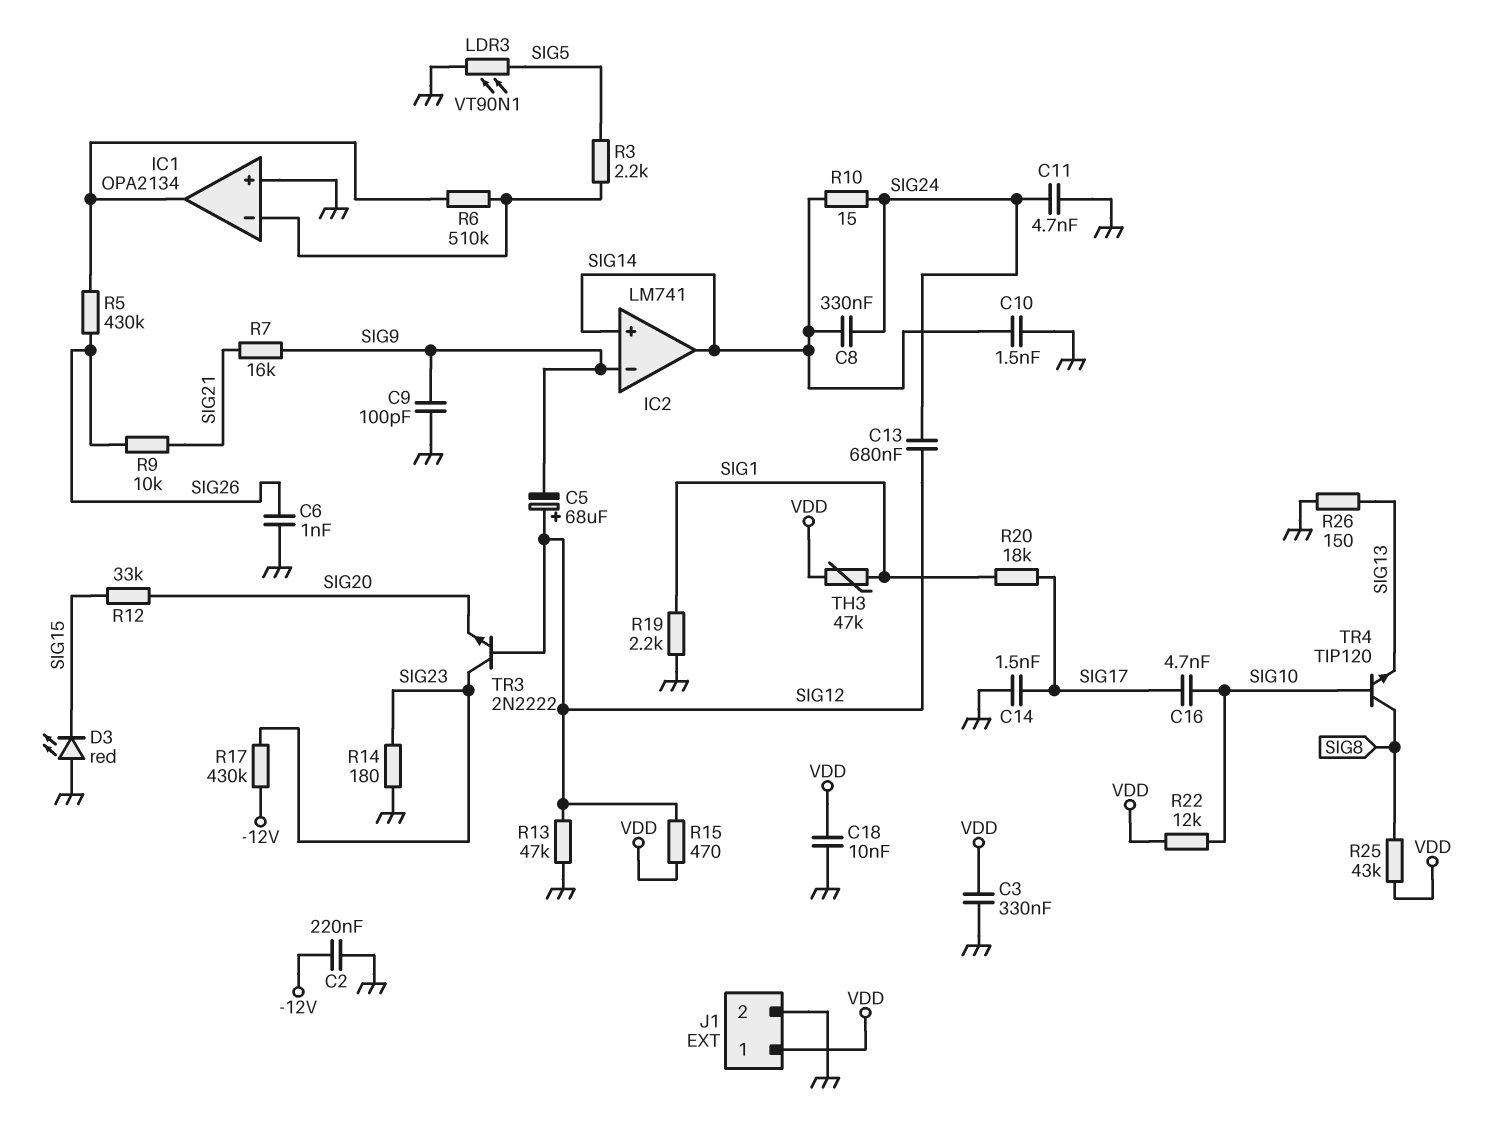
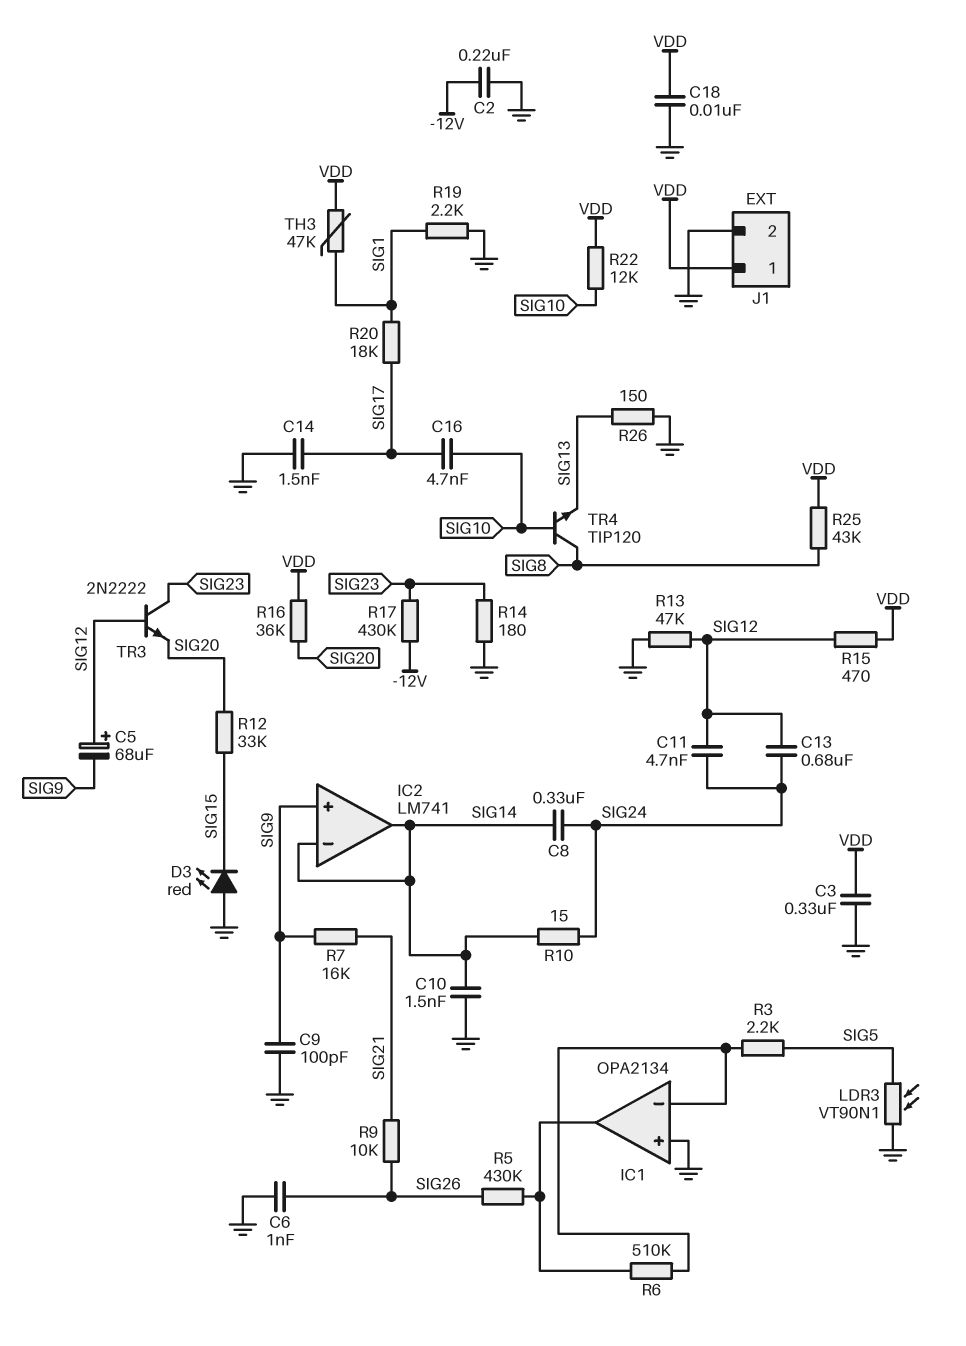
C11: 4.7nF (GND, SIG24) -> 4.7nF (SIG12, SIG24)
IC2 pin in+: SIG14 -> SIG9
IC2 pin in-: SIG9 -> SIG14
R16: none -> 36k (SIG20, VDD)

